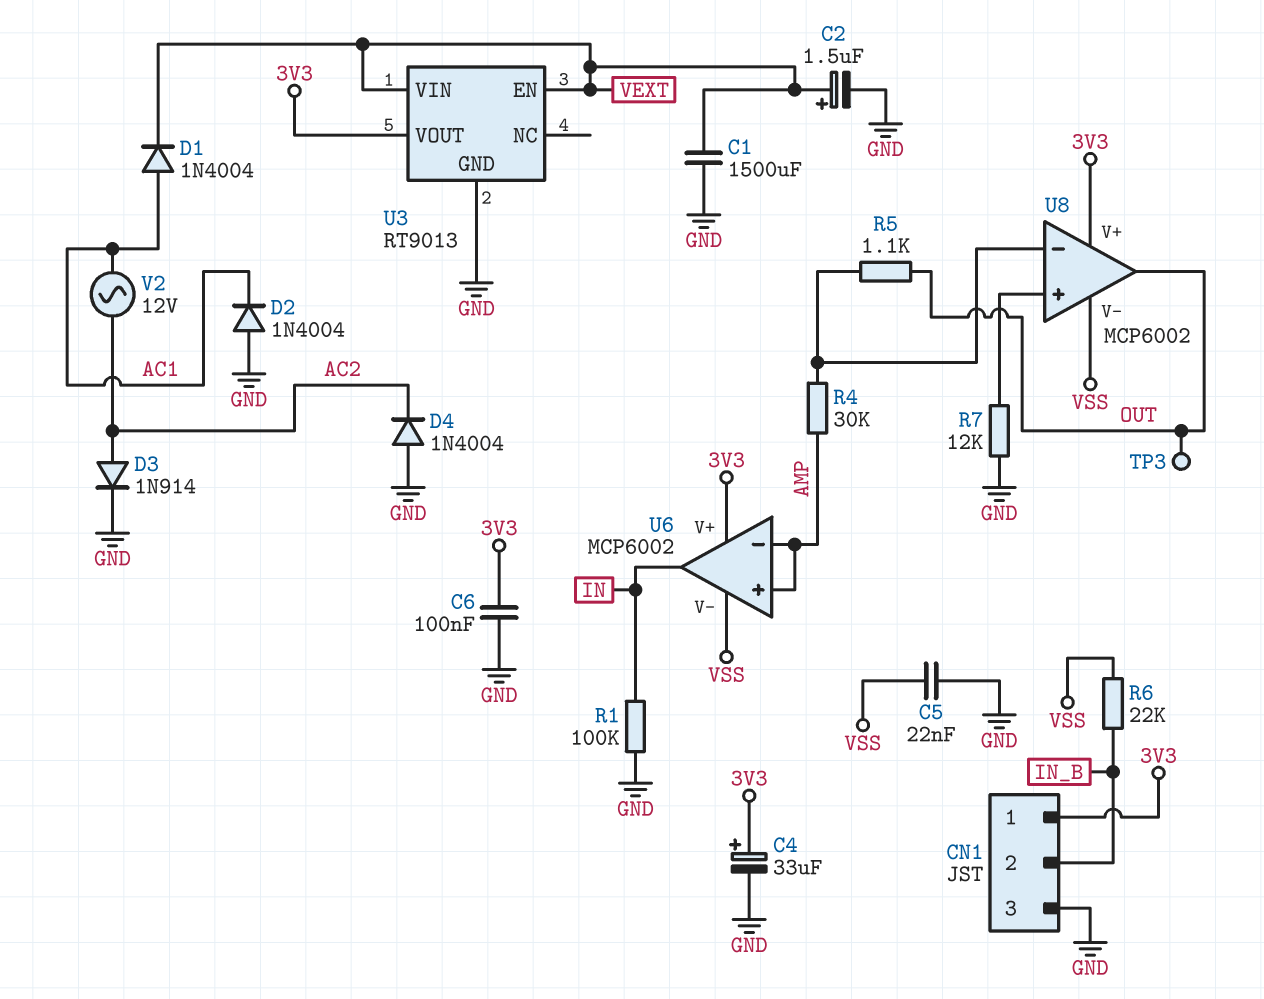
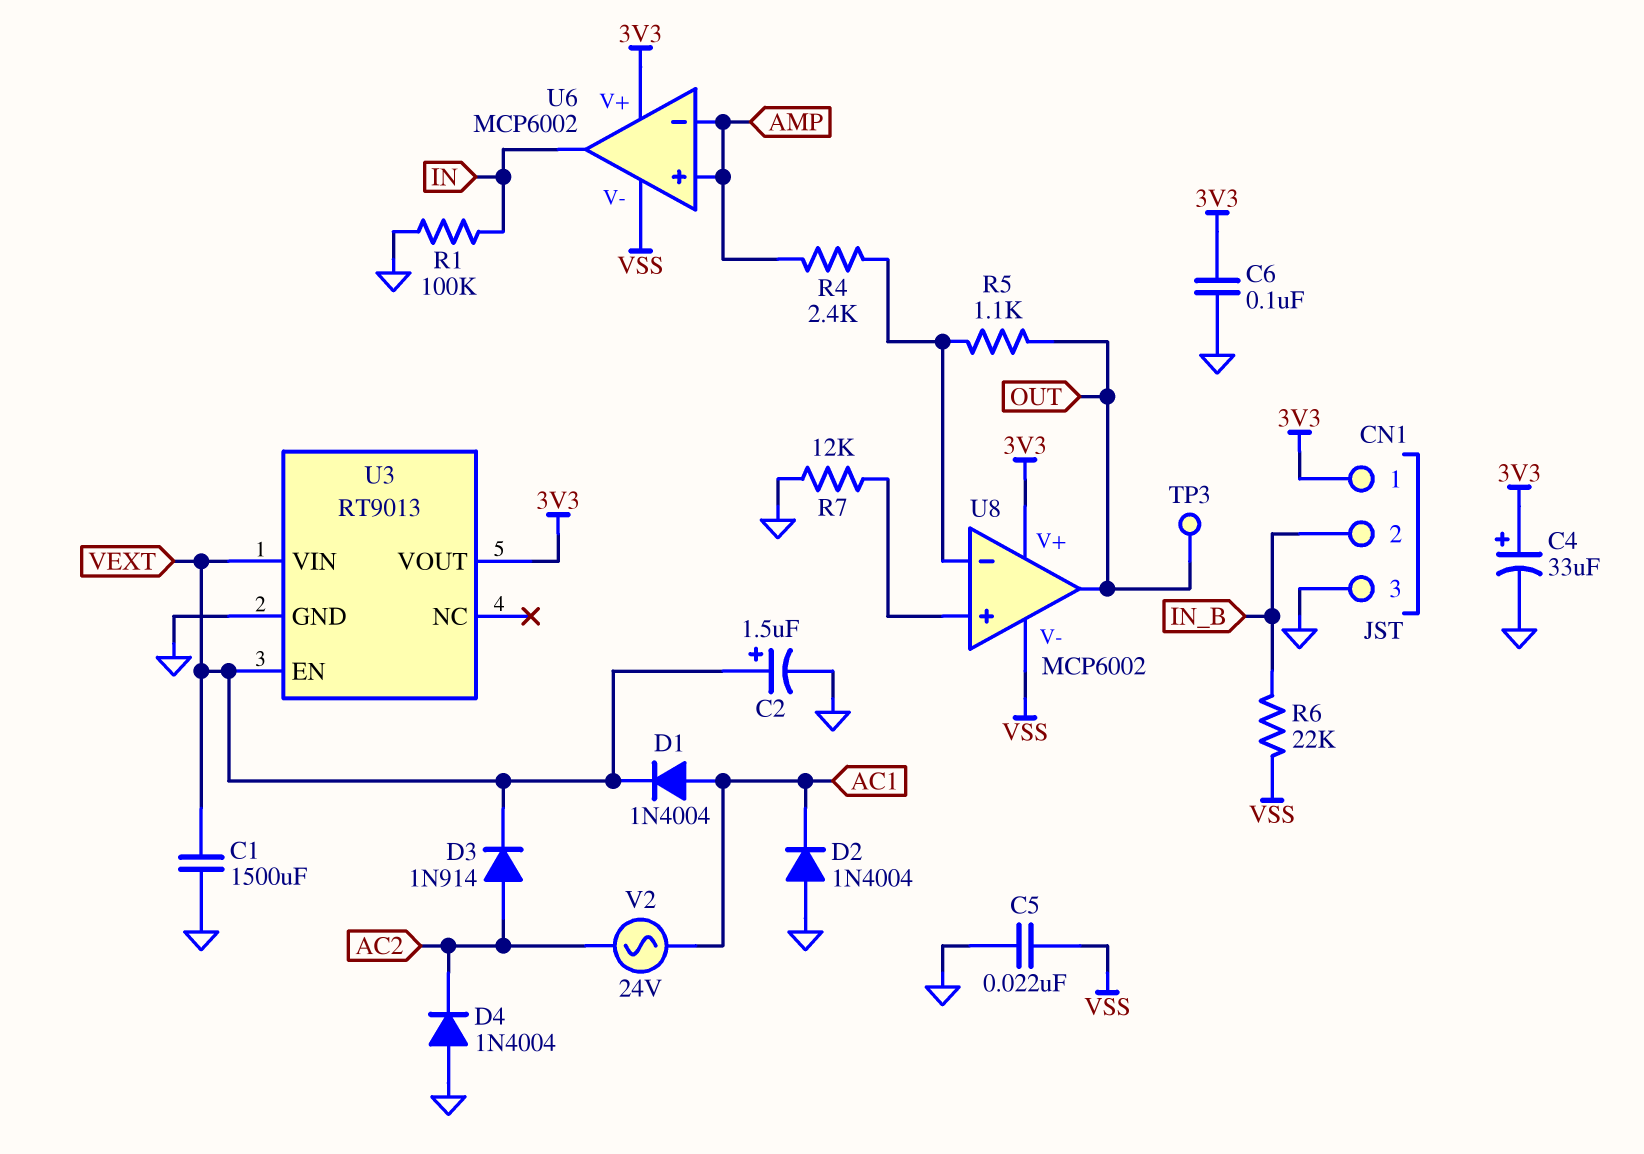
D3: diode 1N914 (A AC2, K GND) -> diode 1N914 (A AC2, K VEXT)
R4: 30k (AMP, U8/in-) -> 2.4k (AMP, U8/in-)
V2: AC 12V (AC1, AC2) -> AC 24V (AC1, AC2)

